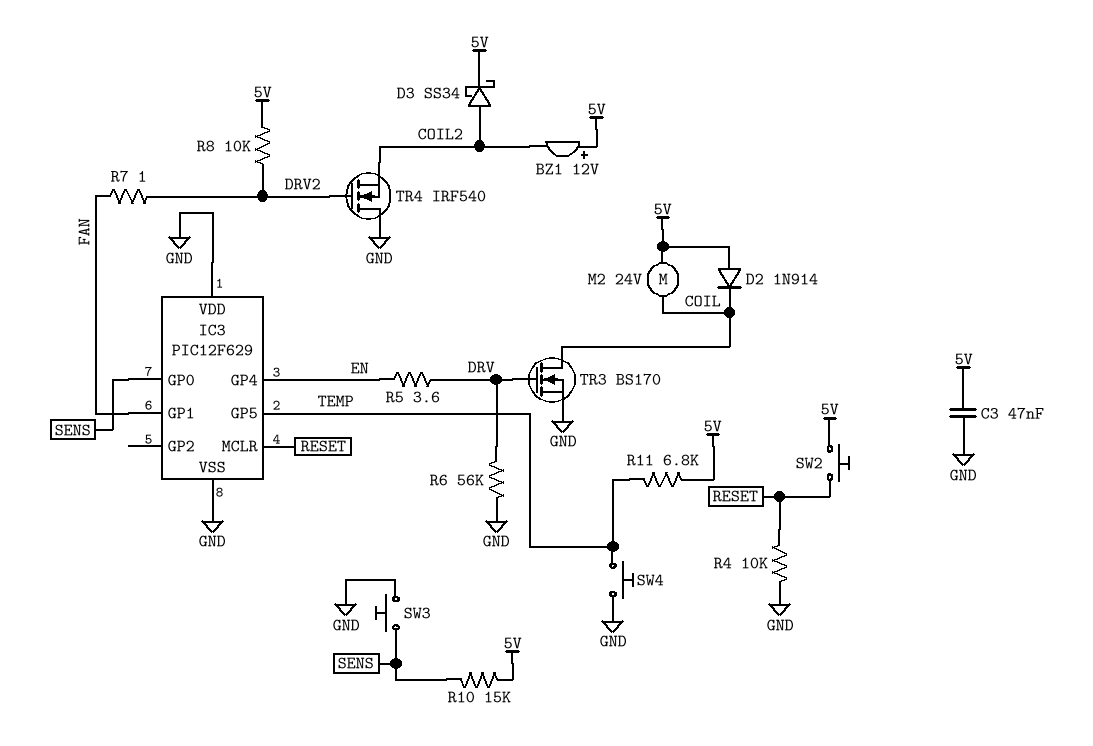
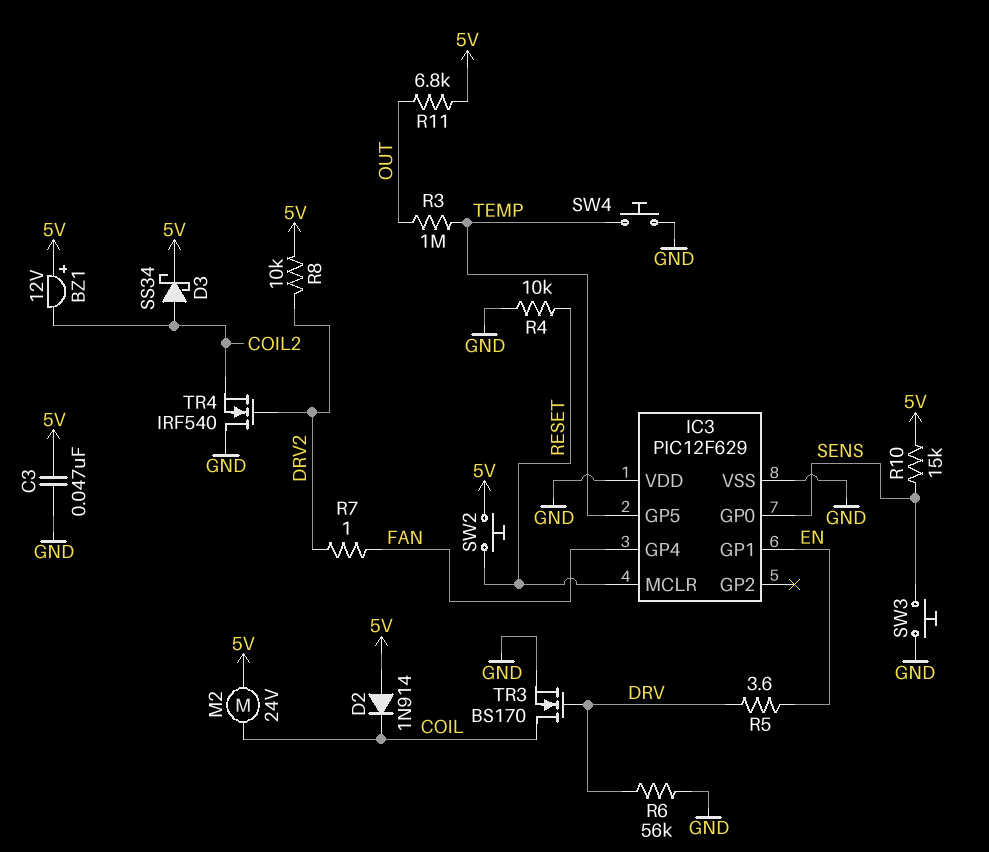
IC3 pin GP1: FAN -> EN
IC3 pin GP4: EN -> FAN
R3: none -> 1M (OUT, TEMP)
R11: 6.8k (5V, TEMP) -> 6.8k (5V, OUT)

